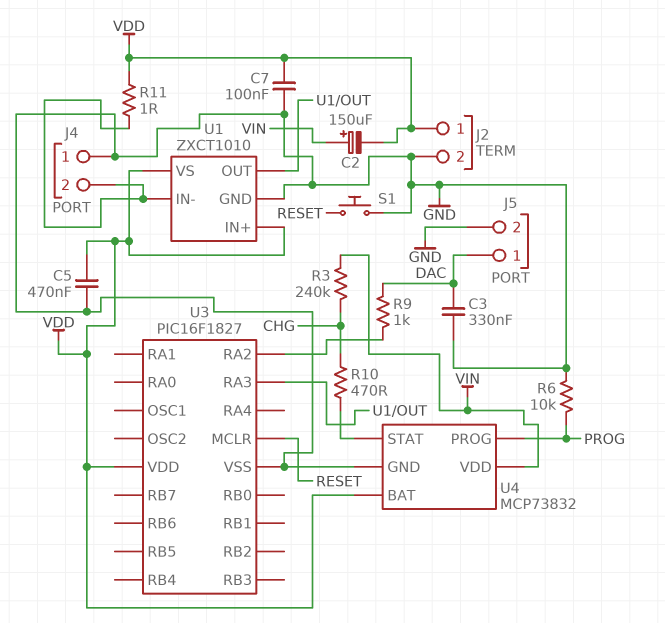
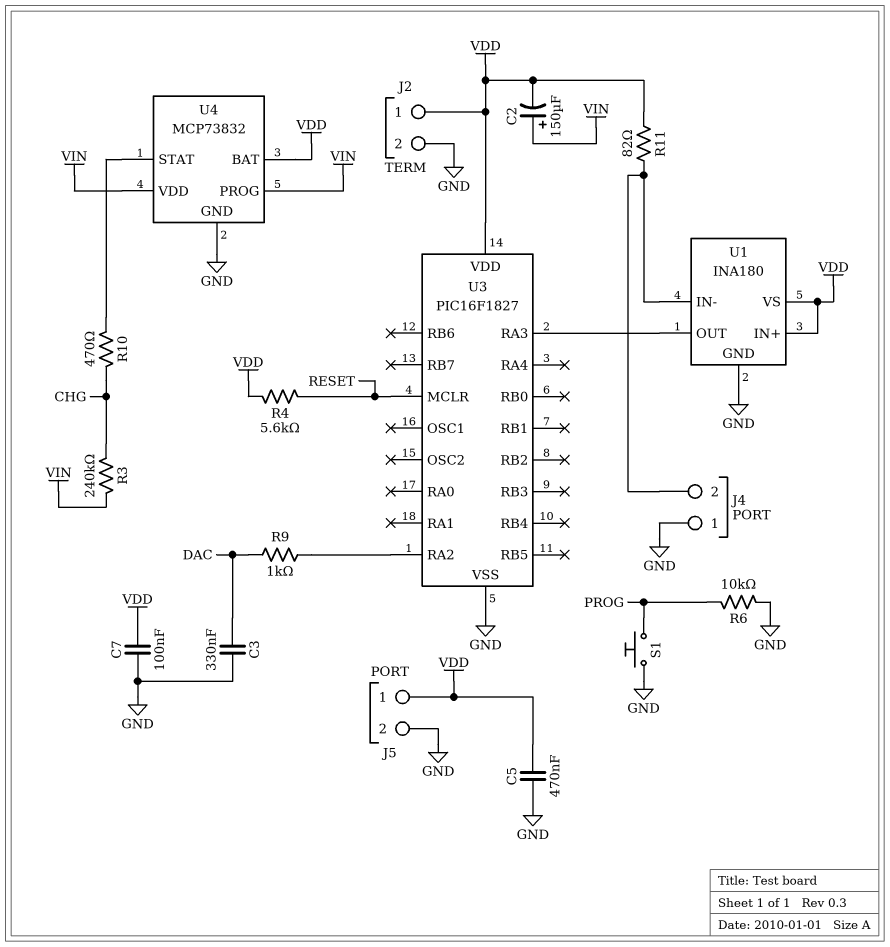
J5 pin 1: DAC -> VDD
R4: none -> 5.6k (RESET, VDD)
R11: 1 (J4/2, VDD) -> 82 (J4/2, VDD)
S1: button (GND, RESET) -> button (GND, PROG)
U1: ZXCT1010 -> INA180
U4 pin PROG: PROG -> VIN

